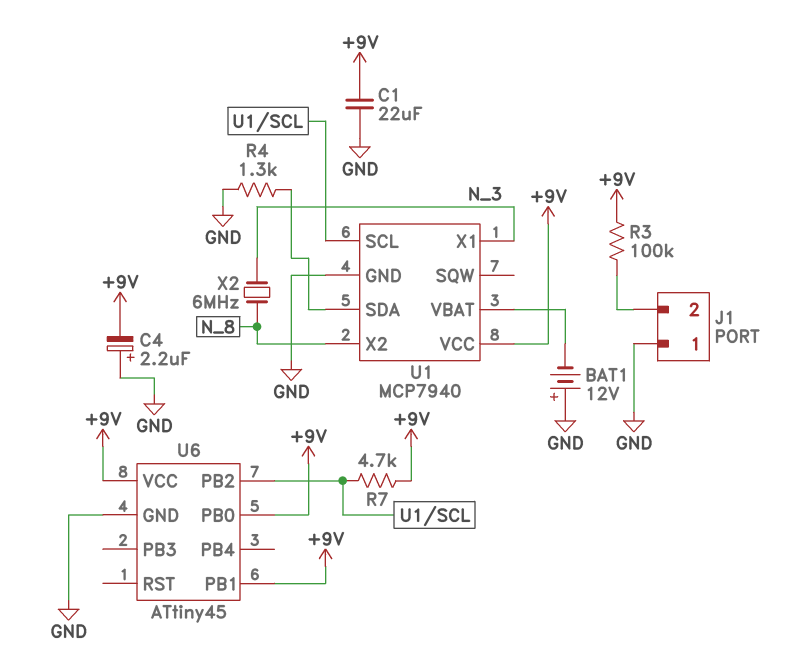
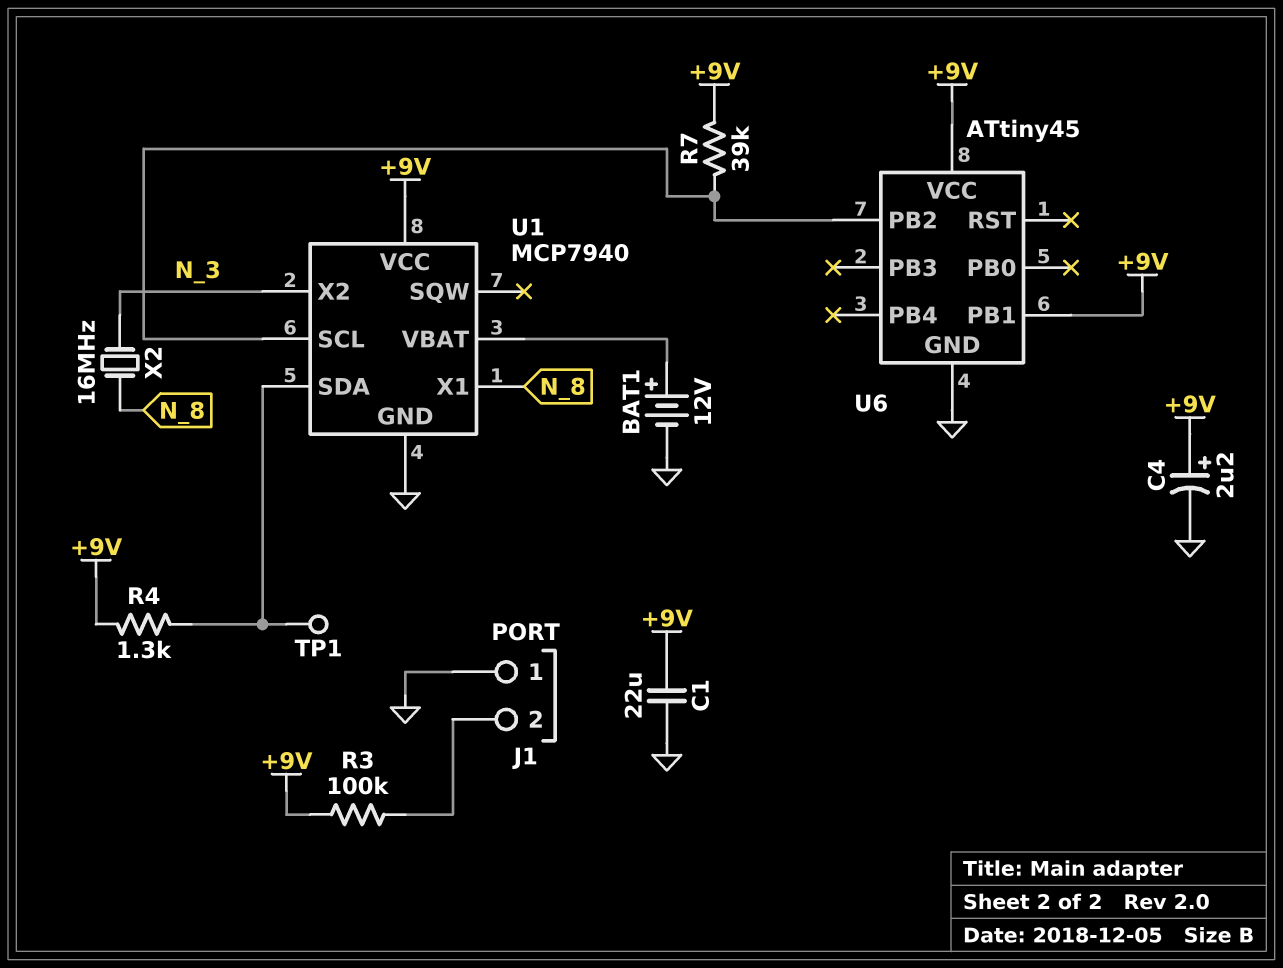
BAT1: 12V (plus GND, minus U1/VBAT) -> 12V (plus U1/VBAT, minus GND)
C4: 2.2uF (plus GND, minus +9V) -> 2.2uF (plus +9V, minus GND)
R4: 1.3k (GND, U1/SDA) -> 1.3k (+9V, U1/SDA)
R7: 4.7k (+9V, U1/SCL) -> 39k (+9V, U1/SCL)
TP1: none -> test point (U1/SDA)
U1 pin X1: N_3 -> N_8
U1 pin X2: N_8 -> N_3
U6 pin PB0: +9V -> none
X2: 6MHz (N_3, N_8) -> 16MHz (N_3, N_8)

